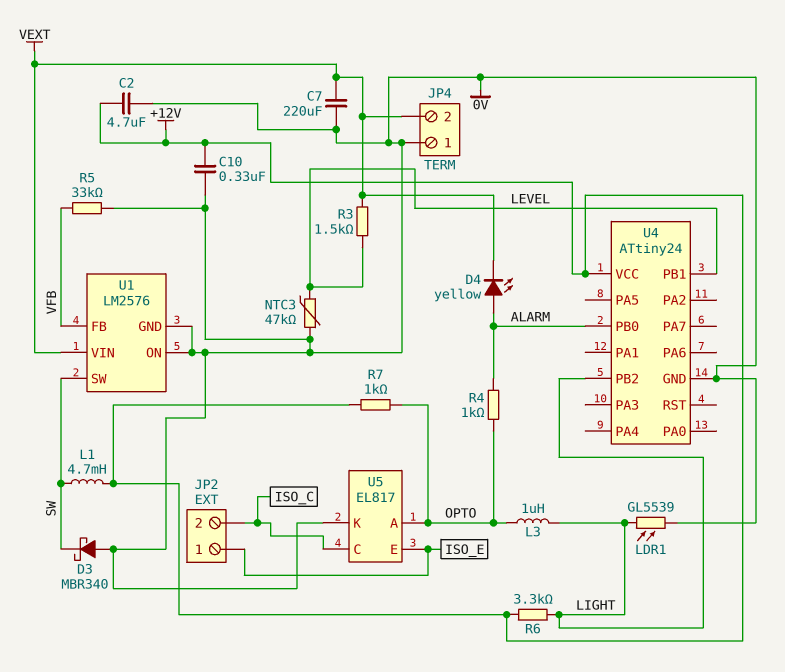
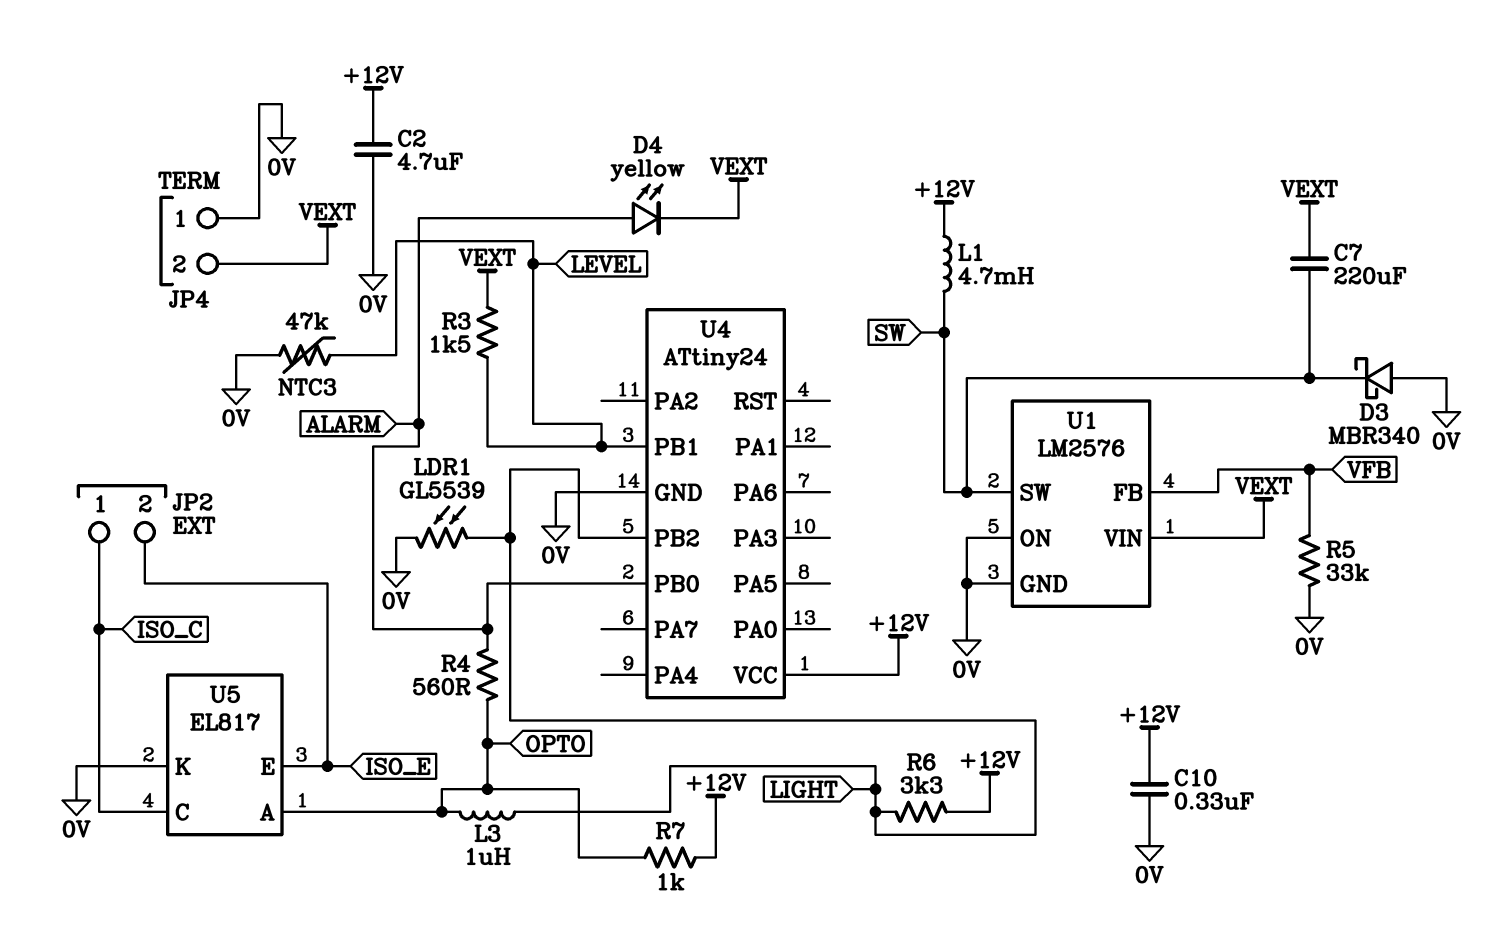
C7: 220uF (0V, VEXT) -> 220uF (SW, VEXT)
JP2 pin 1: ISO_E -> ISO_C
JP2 pin 2: ISO_C -> ISO_E
R4: 1k (ALARM, OPTO) -> 560 (ALARM, OPTO)

